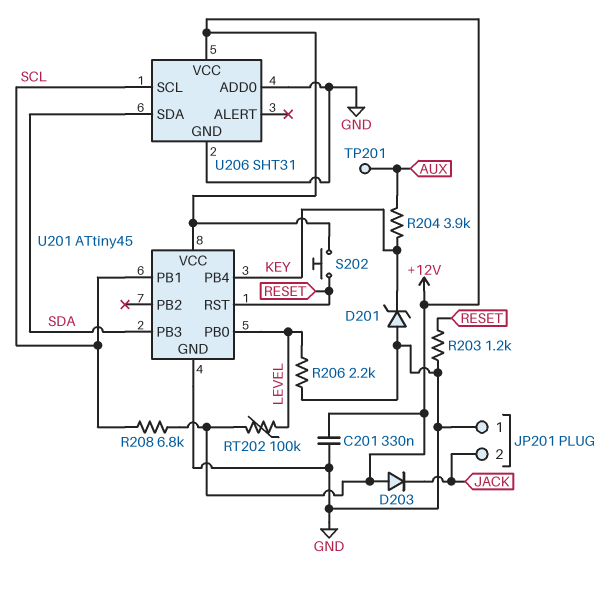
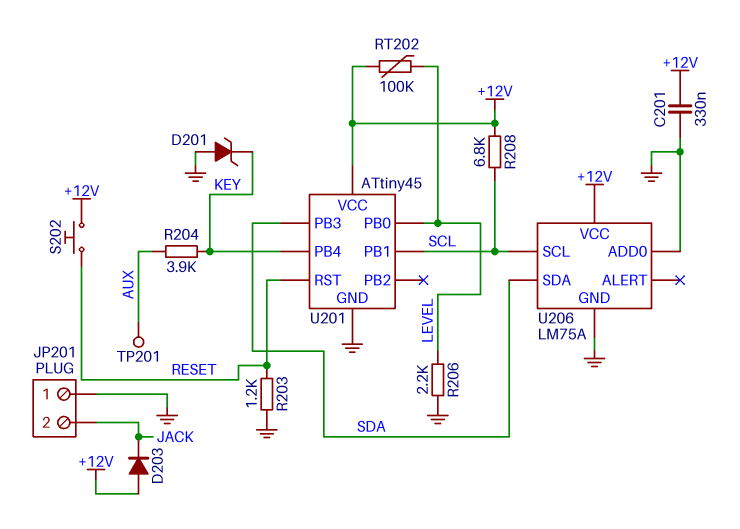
U206: SHT31 -> LM75A

